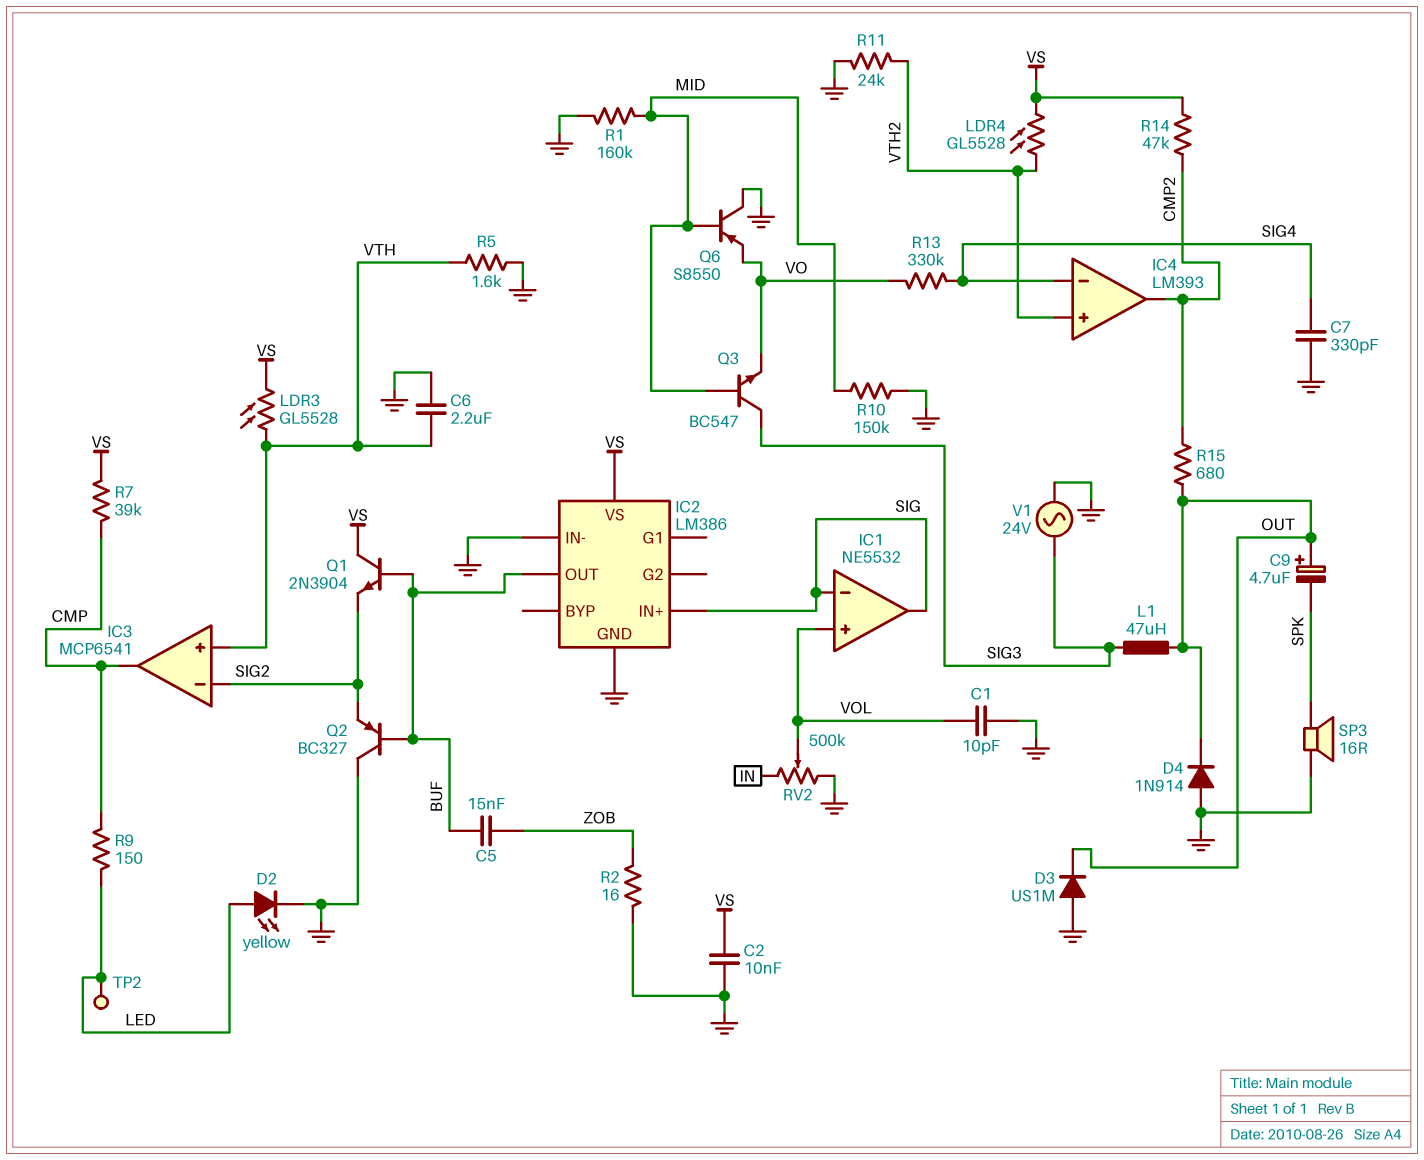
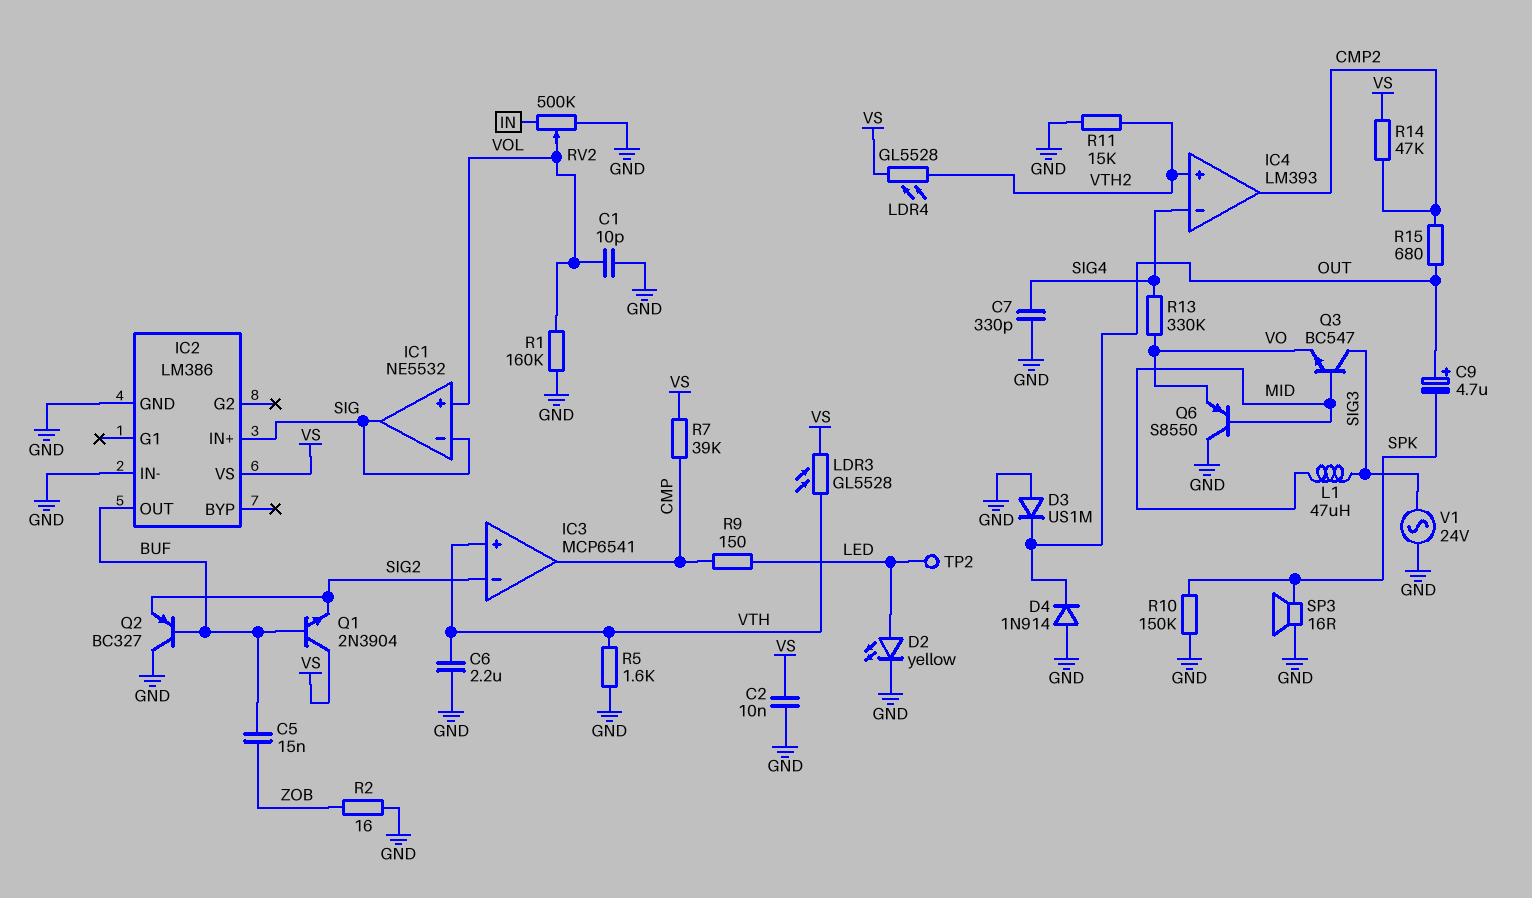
L1: 47uH (OUT, SIG3) -> 47uH (MID, SIG3)
R1: 160k (GND, MID) -> 160k (GND, VOL)
R10: 150k (GND, MID) -> 150k (GND, SPK)
R11: 24k (GND, VTH2) -> 15k (GND, VTH2)

